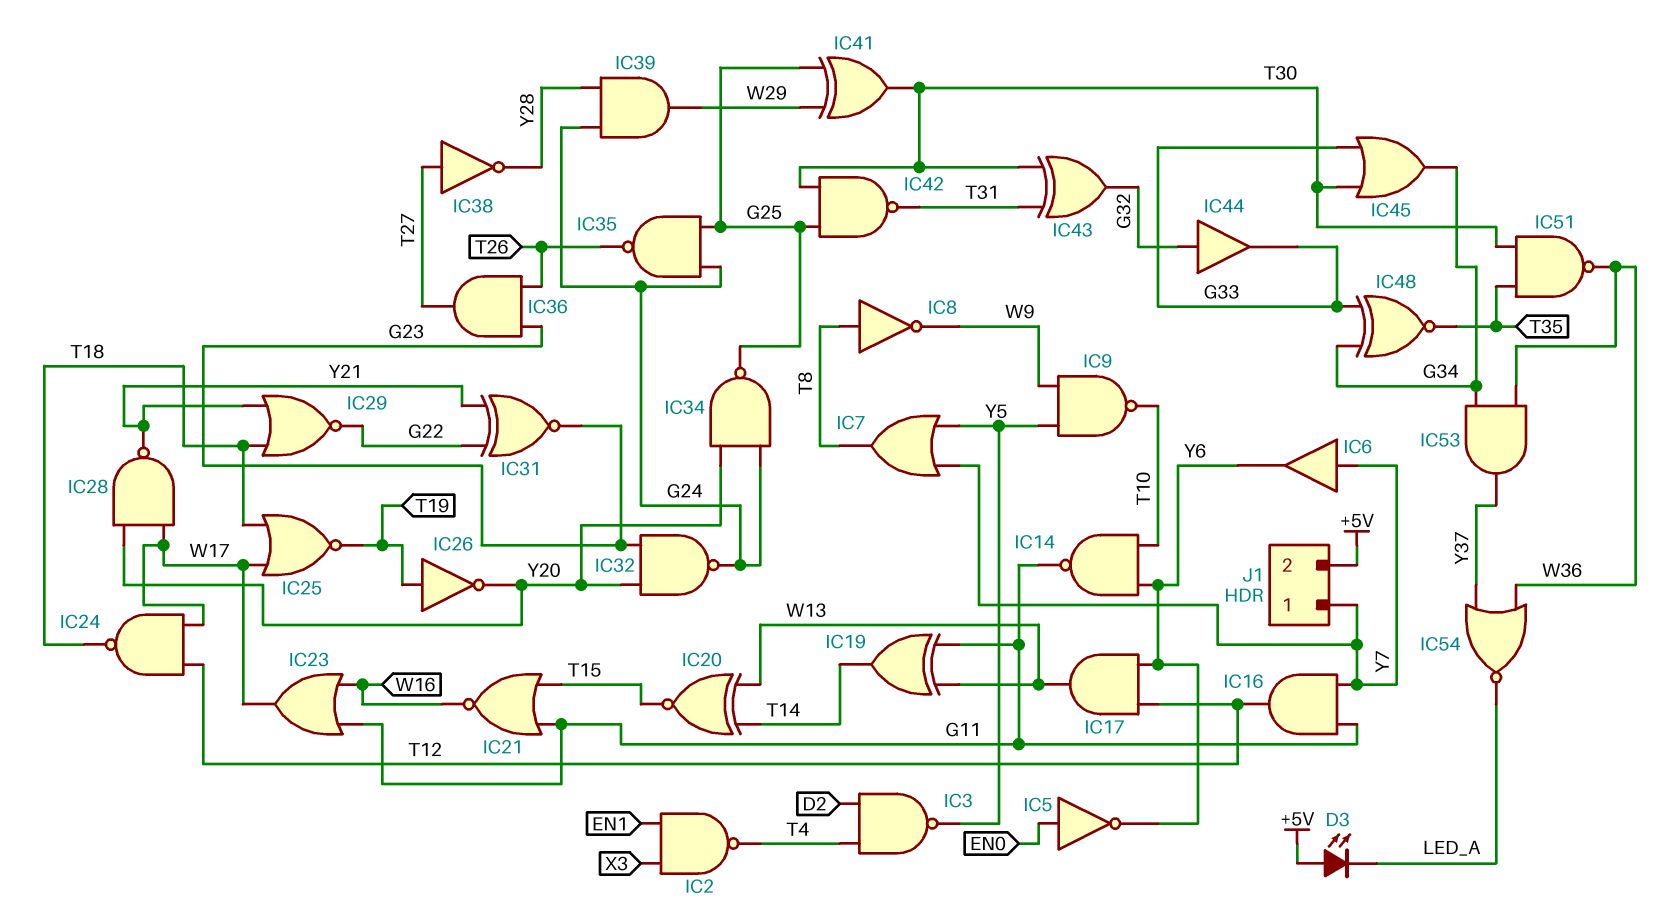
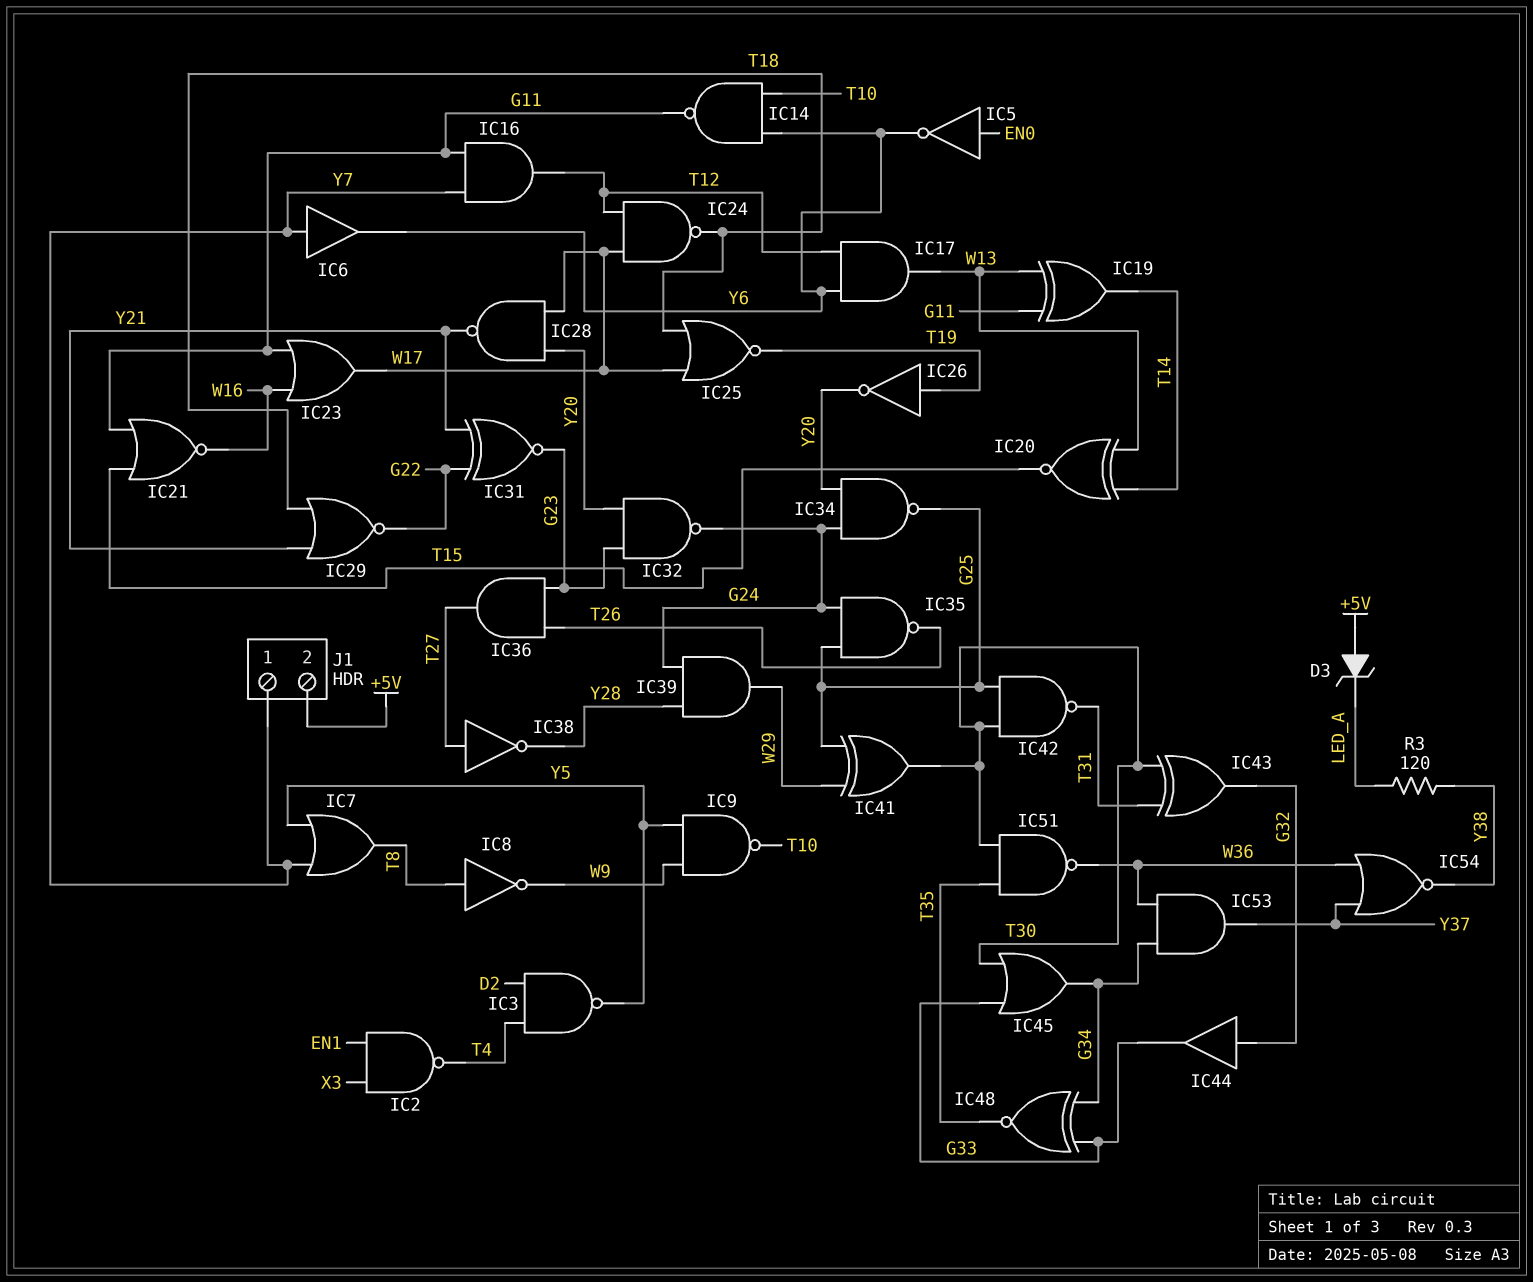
D3: LED (A +5V, K LED_A) -> zener (A +5V, K LED_A)
IC54: NOR (in W36, in Y37, out LED_A) -> NOR (in W36, in Y37, out Y38)
R3: none -> 120 (LED_A, Y38)

